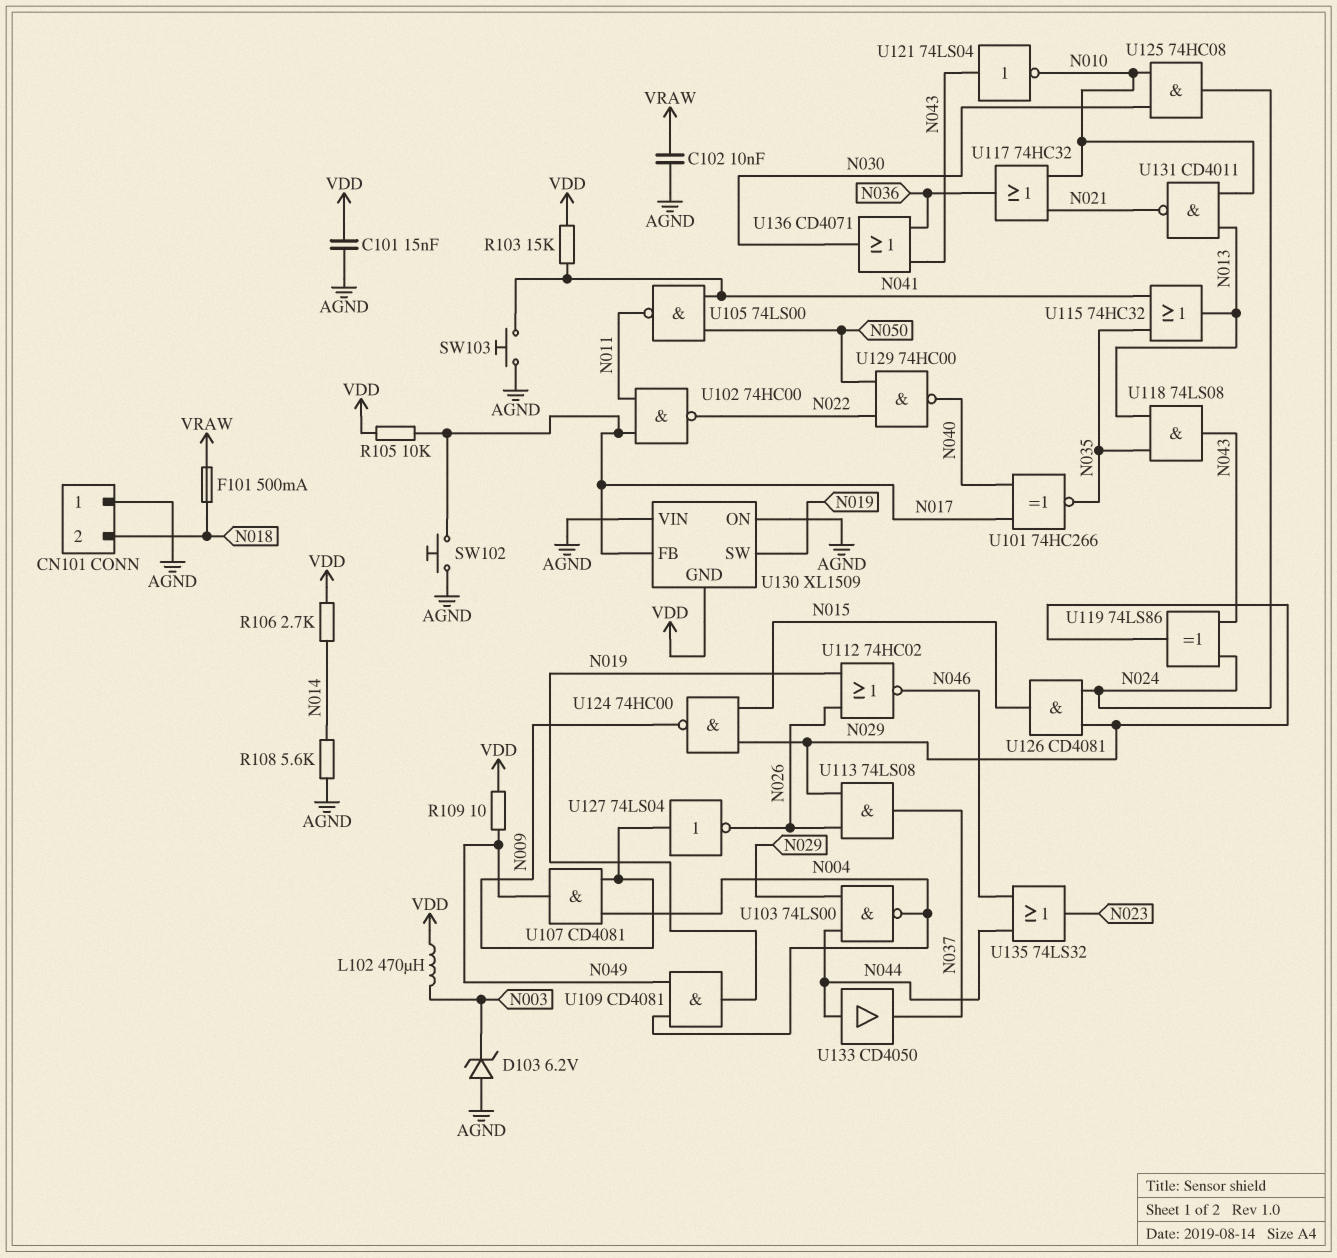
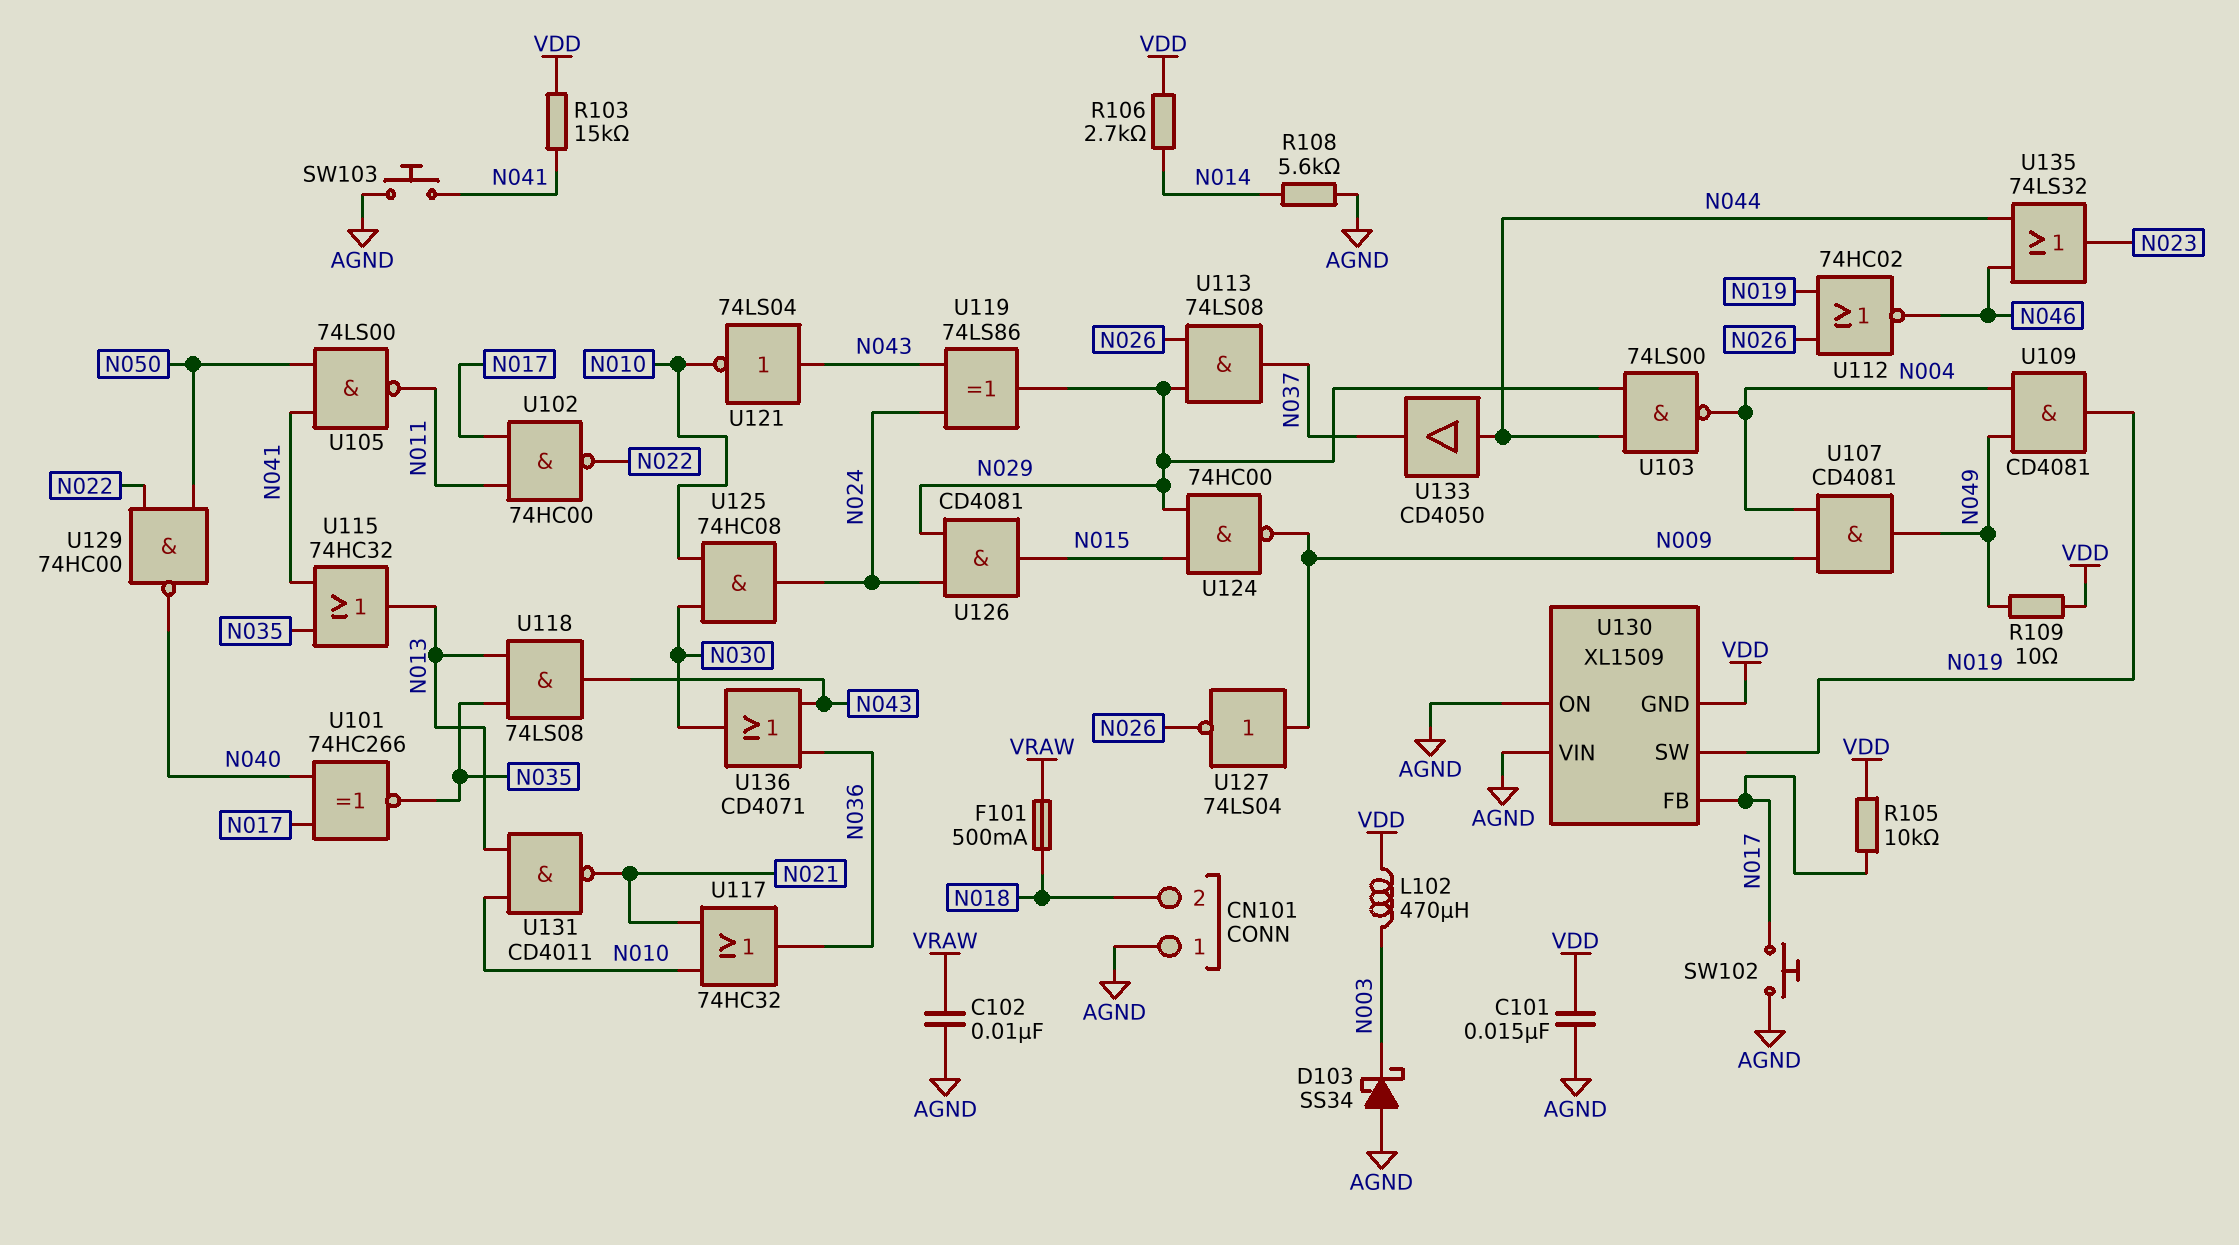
D103: zener 6.2V (A AGND, K N003) -> schottky SS34 (A AGND, K N003)

